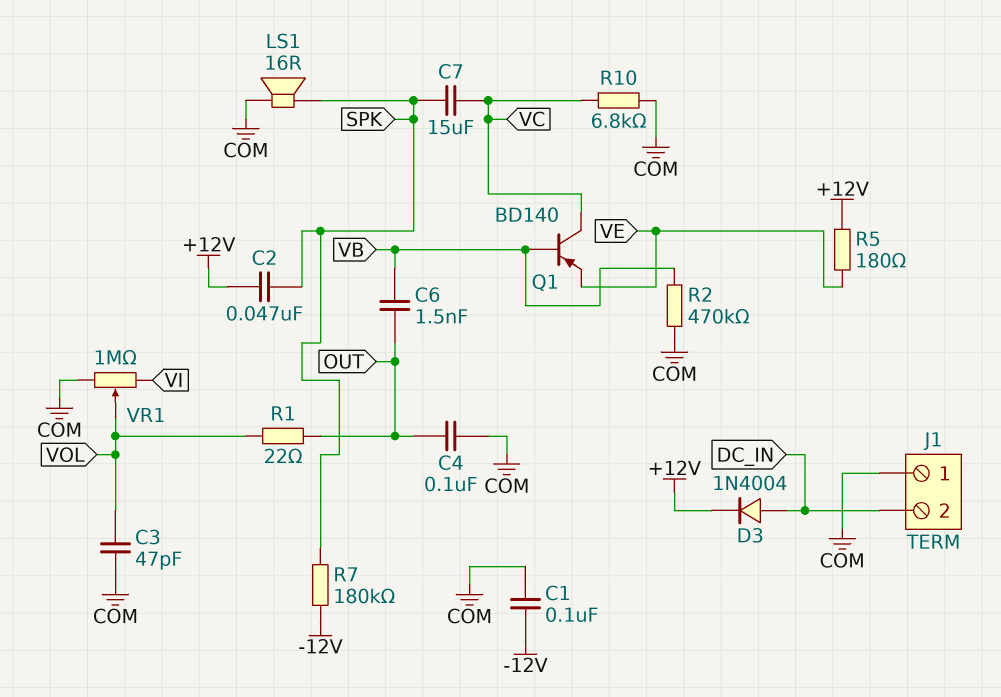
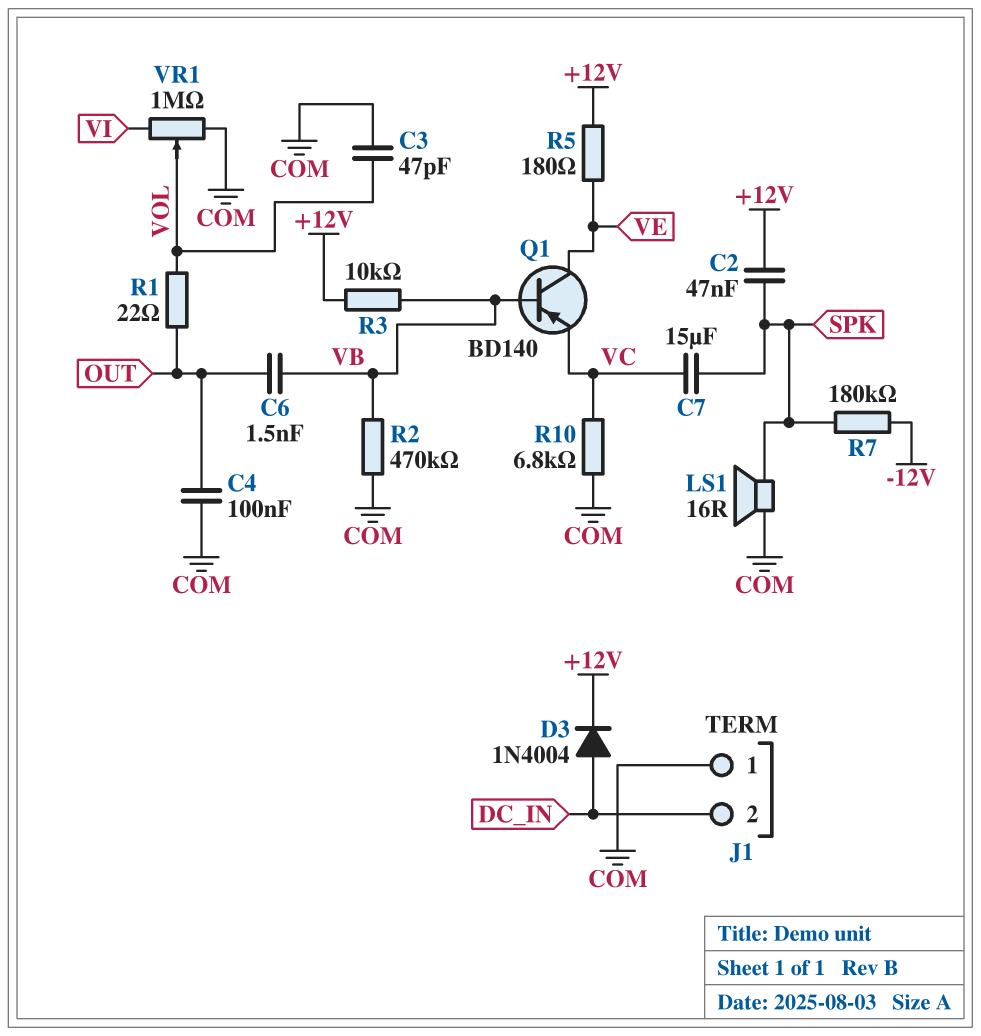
C1: 100nF (-12V, COM) -> none
Q1: PNP BD140 (B VB, C VC, E VE) -> PNP BD140 (B VB, C VE, E VC)
R3: none -> 10k (+12V, VB)

